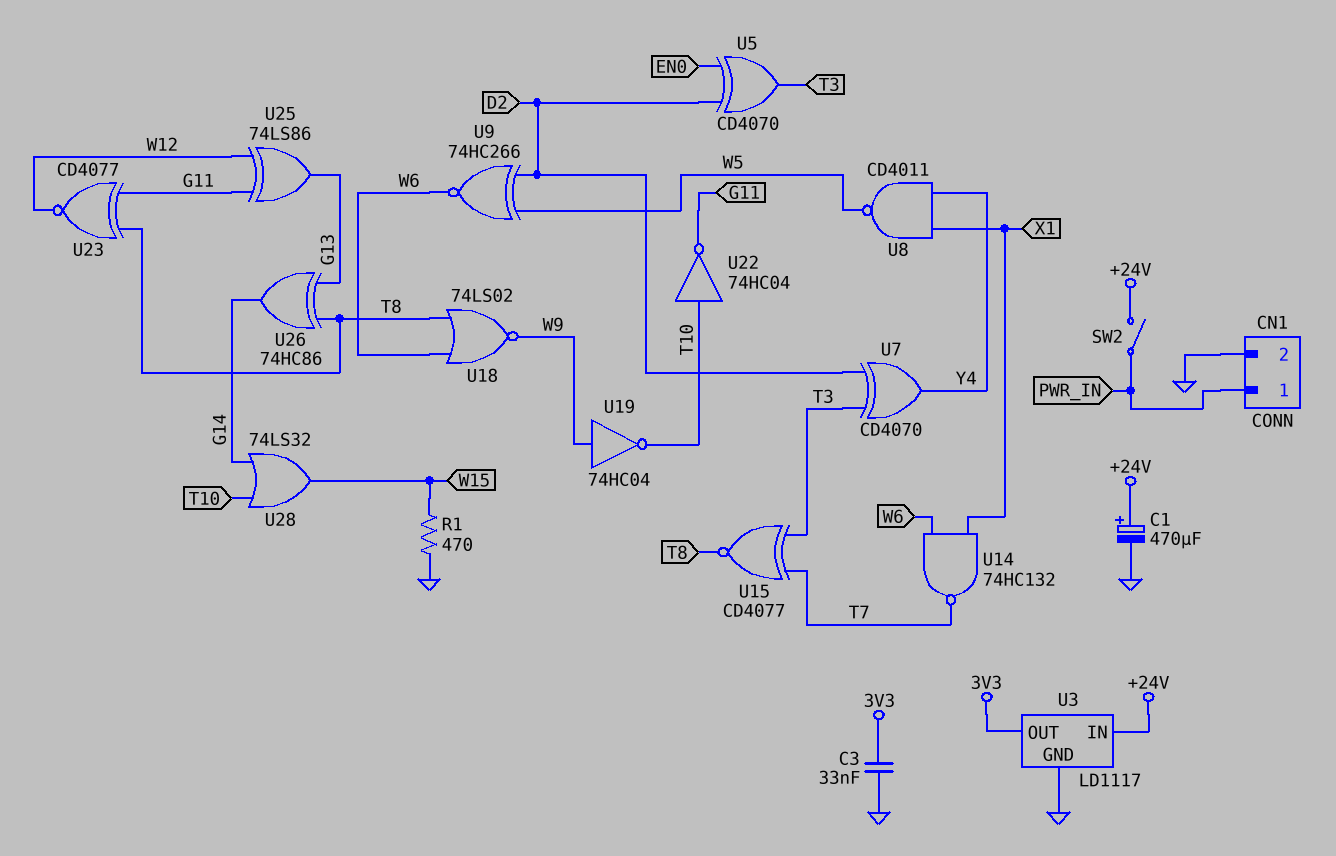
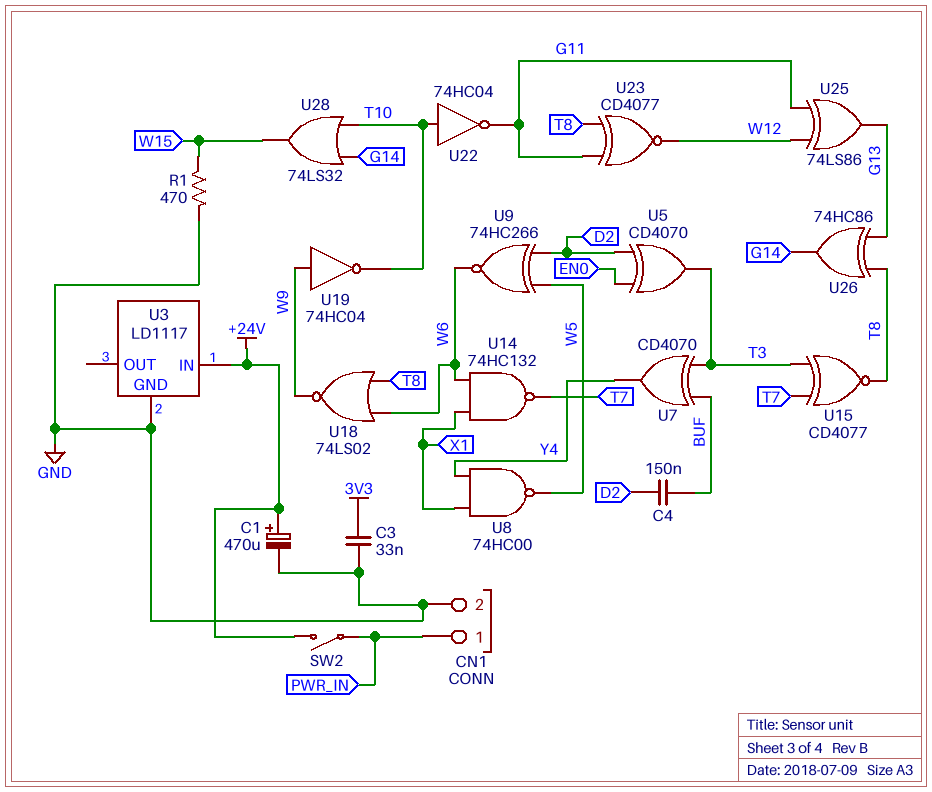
C4: none -> 150nF (BUF, D2)
U3 pin OUT: 3V3 -> none
U7: XOR CD4070 (in D2, in T3, out Y4) -> XOR CD4070 (in BUF, in T3, out Y4)
U8: NAND CD4011 (in X1, in Y4, out W5) -> NAND 74HC00 (in X1, in Y4, out W5)

